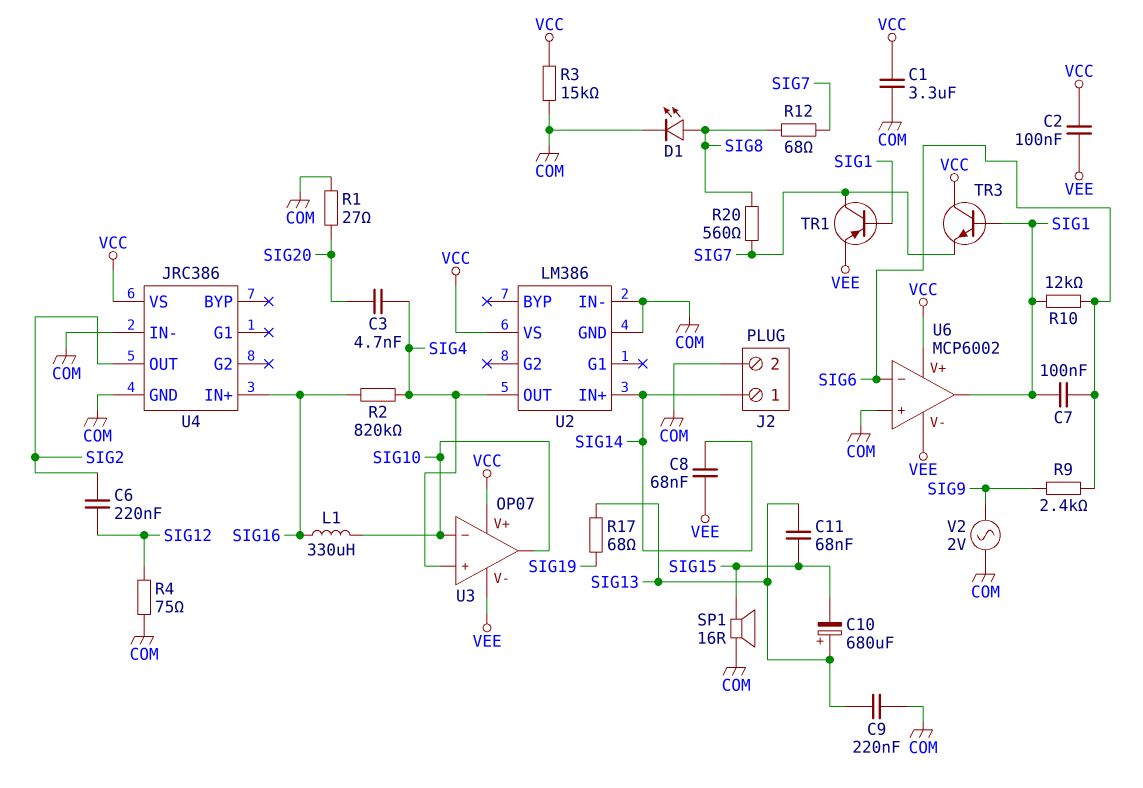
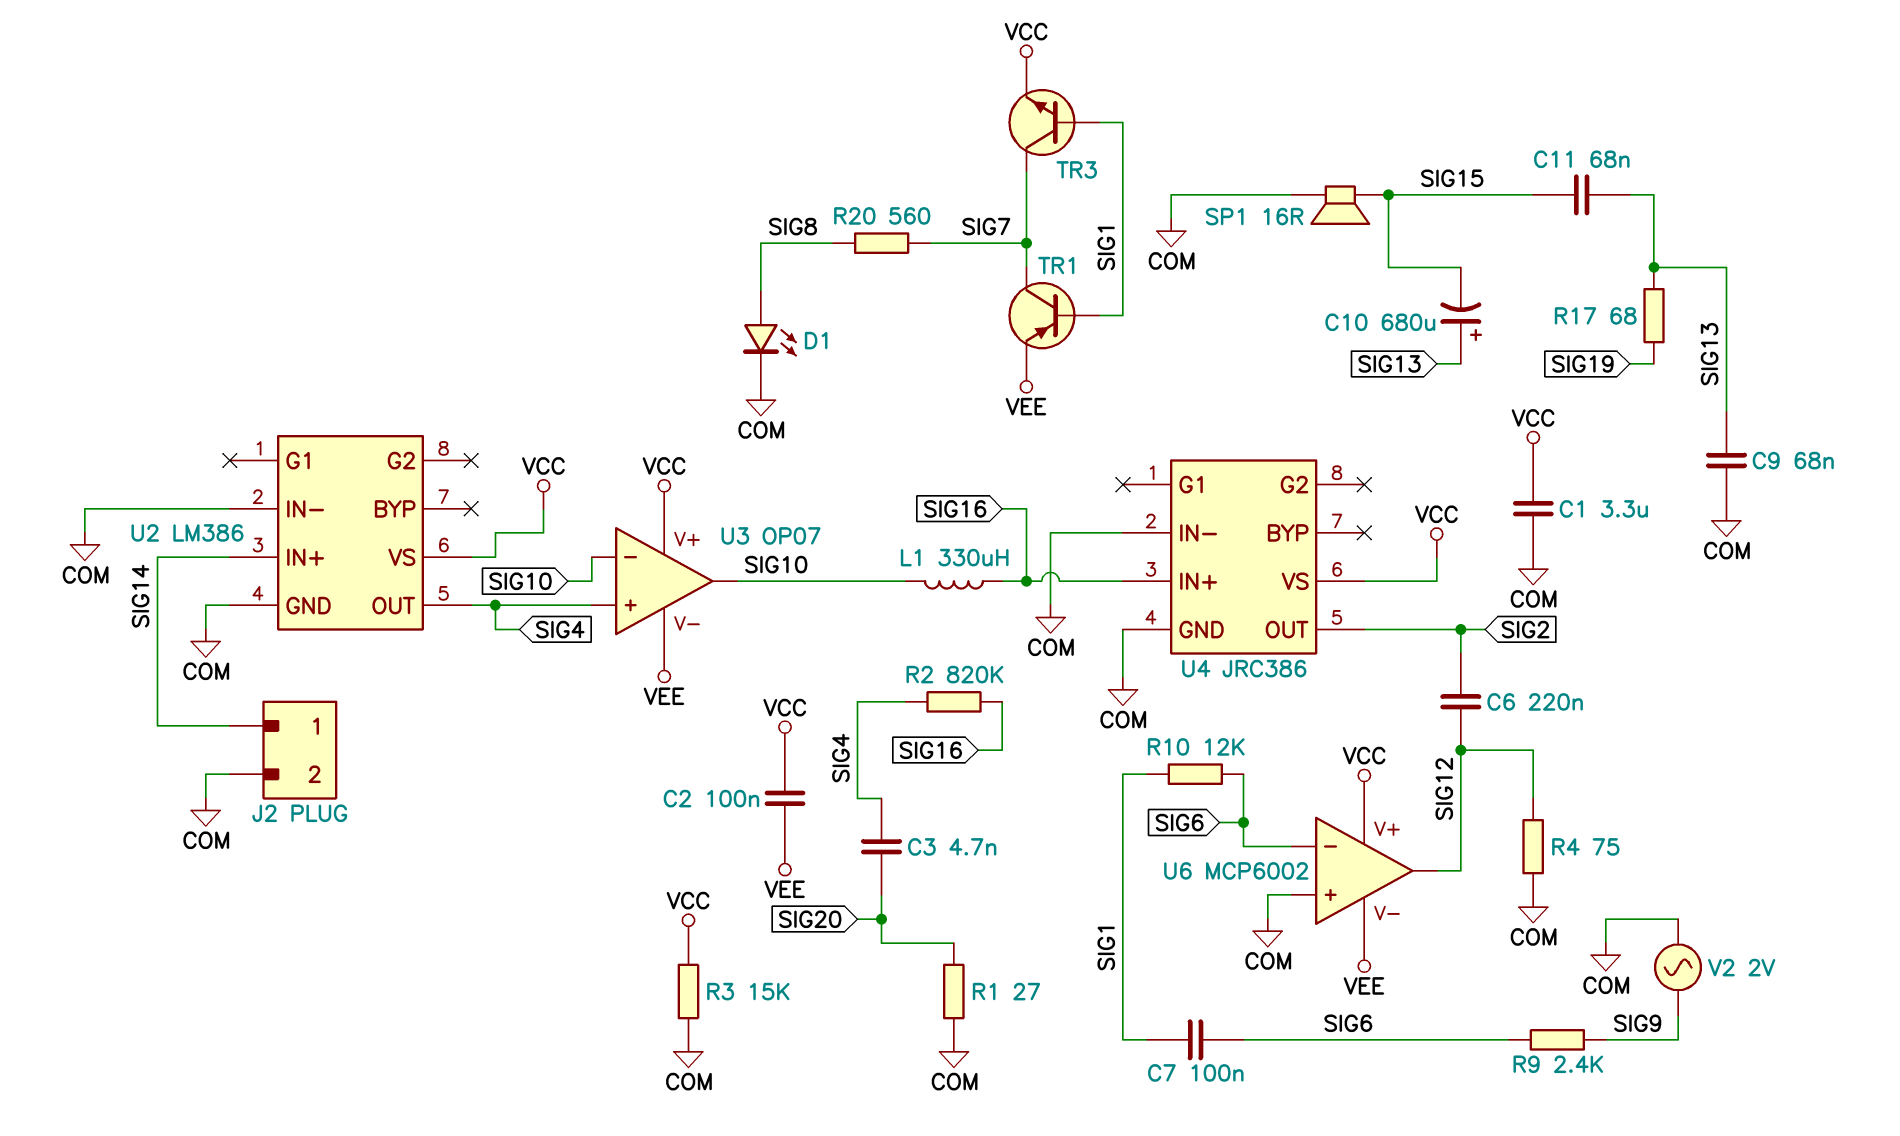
C8: 68nF (SIG14, VEE) -> none
C9: 220nF (COM, SIG13) -> 68nF (COM, SIG13)
R12: 68 (SIG7, SIG8) -> none
TR3: NPN (B SIG1, C VCC, E SIG7) -> NPN (B SIG1, C SIG7, E VCC)
U6 pin out: SIG1 -> SIG12

